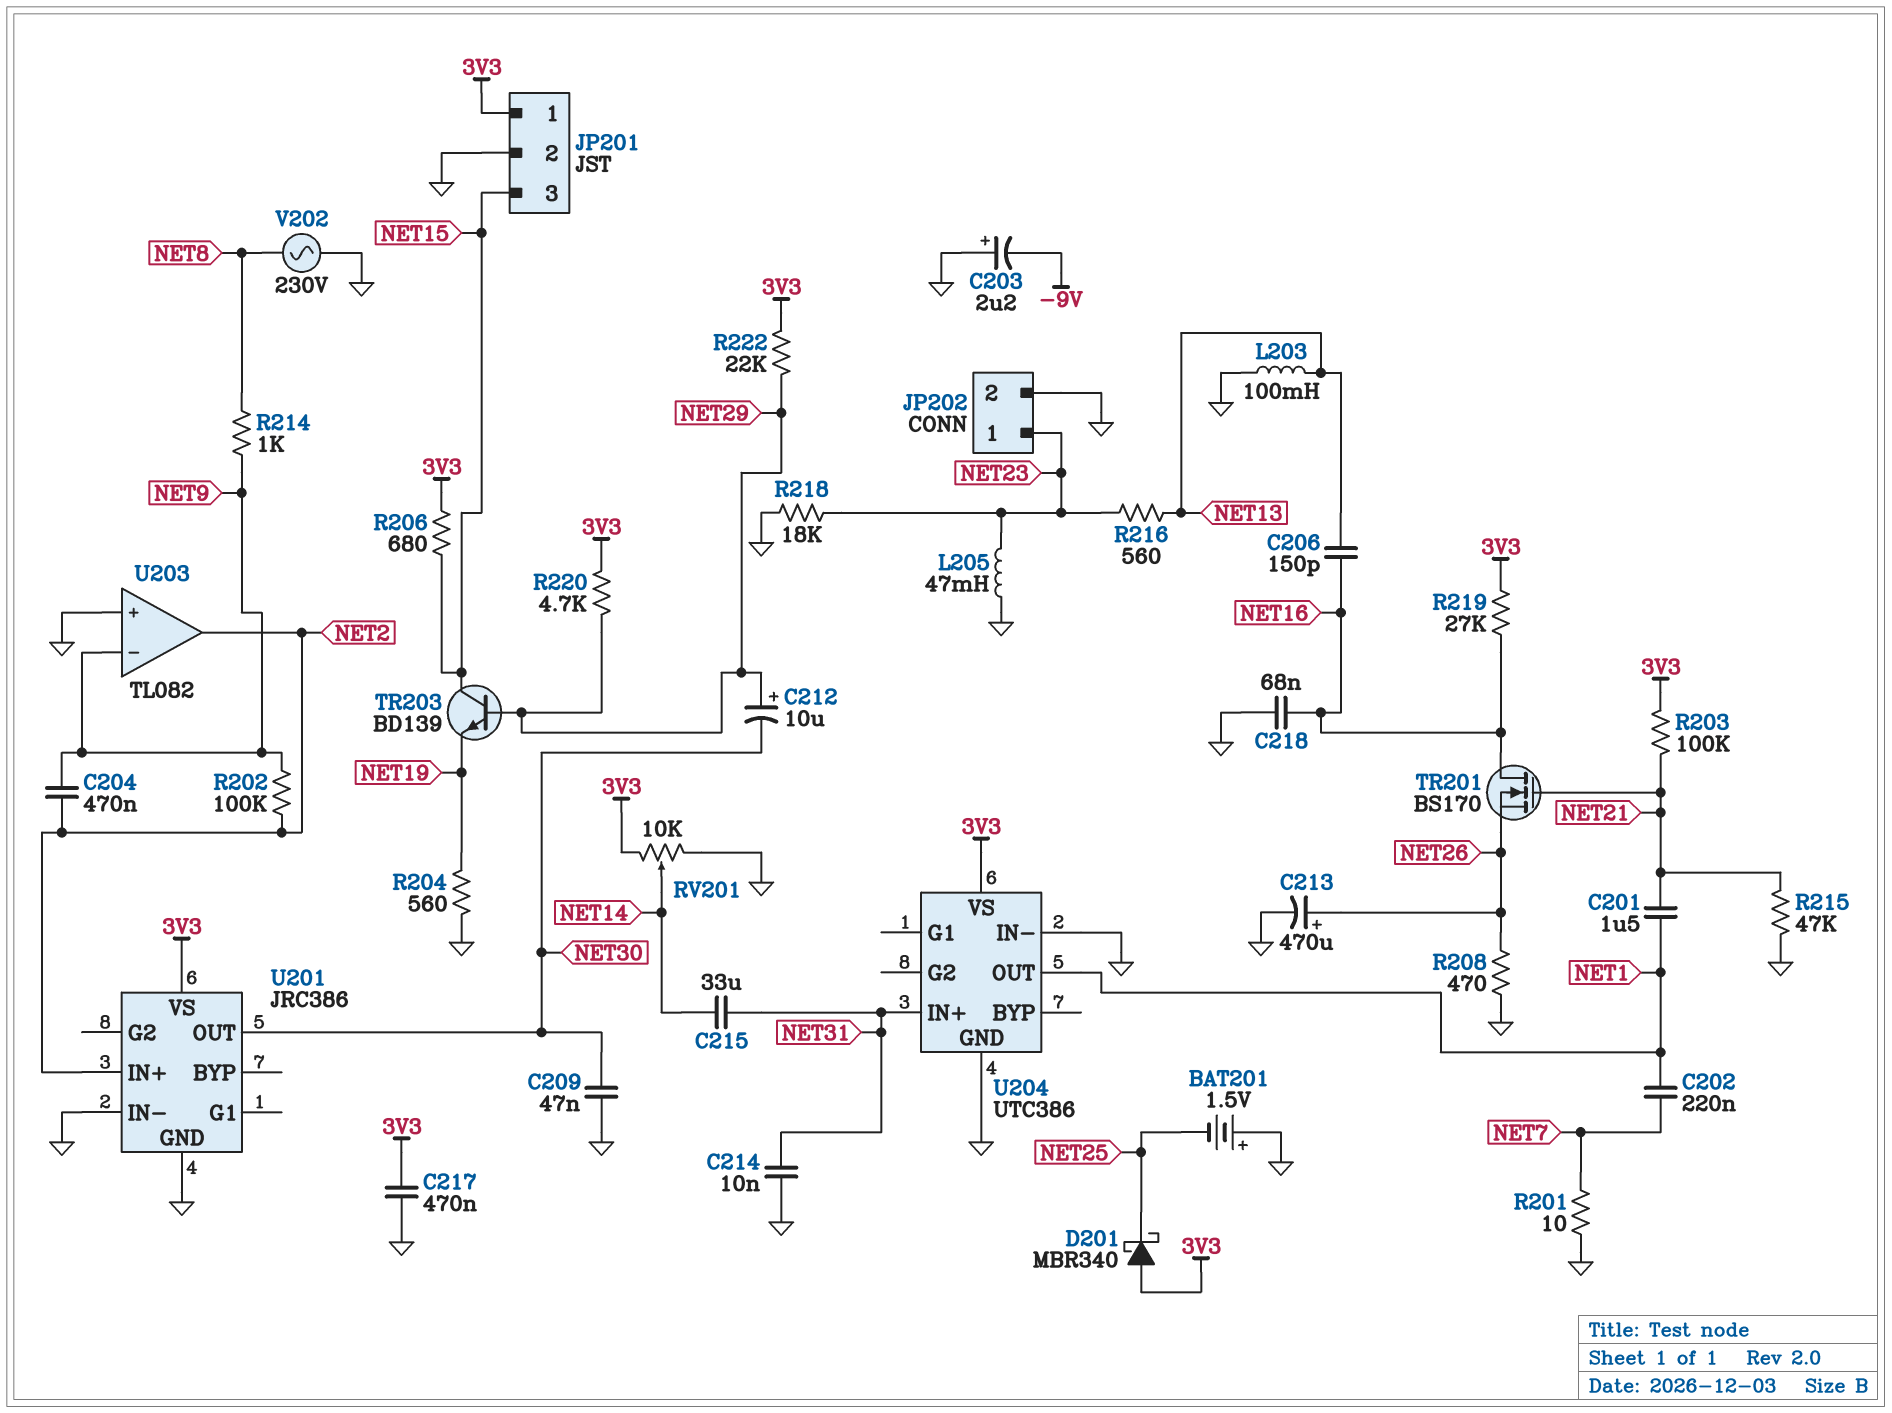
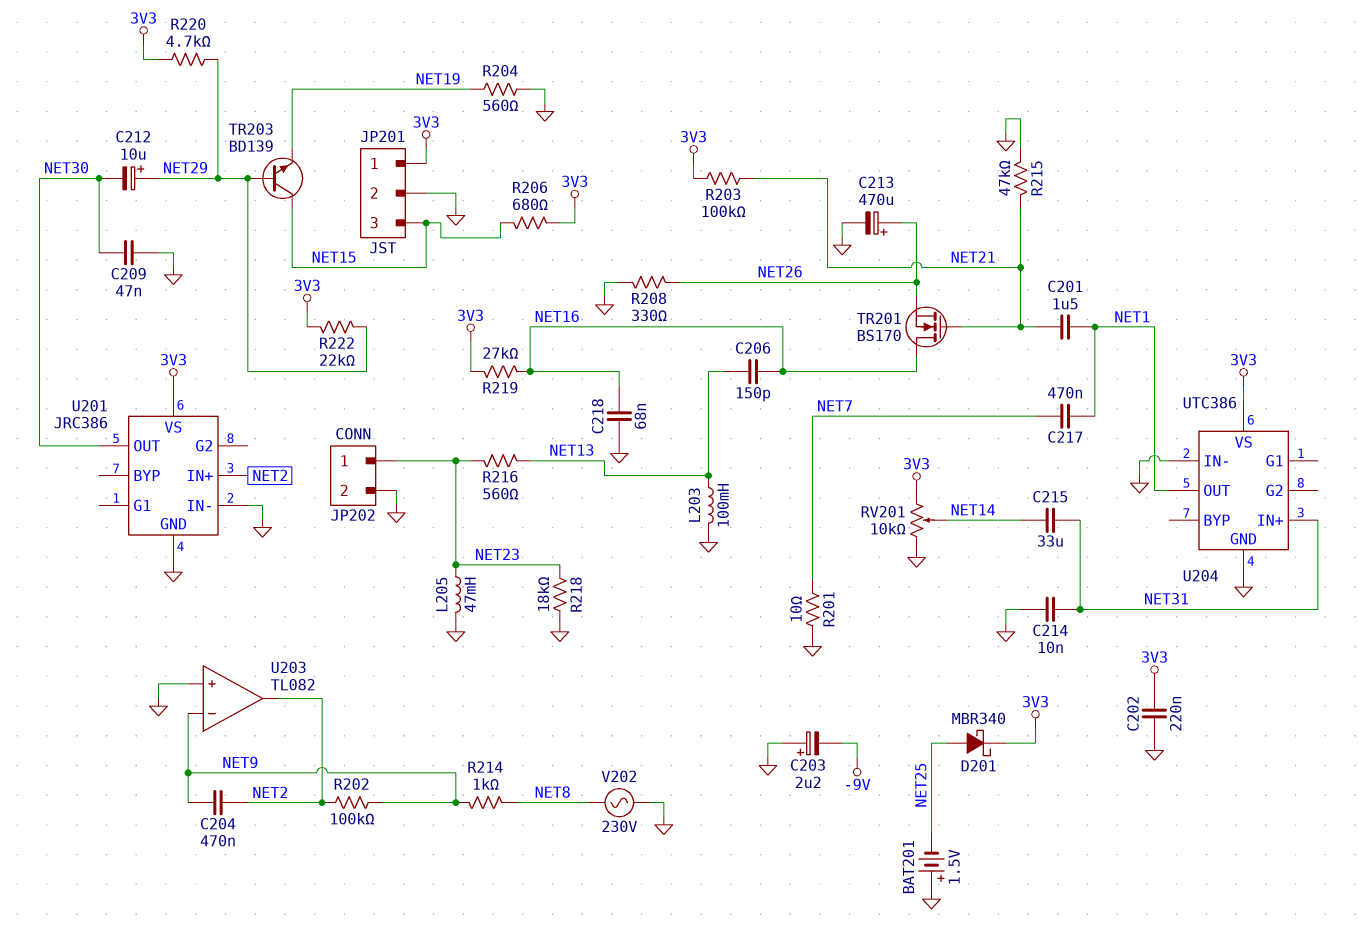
C202: 220nF (NET1, NET7) -> 220nF (3V3, GND)
C217: 470nF (3V3, GND) -> 470nF (NET1, NET7)
D201: schottky MBR340 (A 3V3, K NET25) -> schottky MBR340 (A NET25, K 3V3)
R208: 470 (GND, NET26) -> 330 (GND, NET26)

